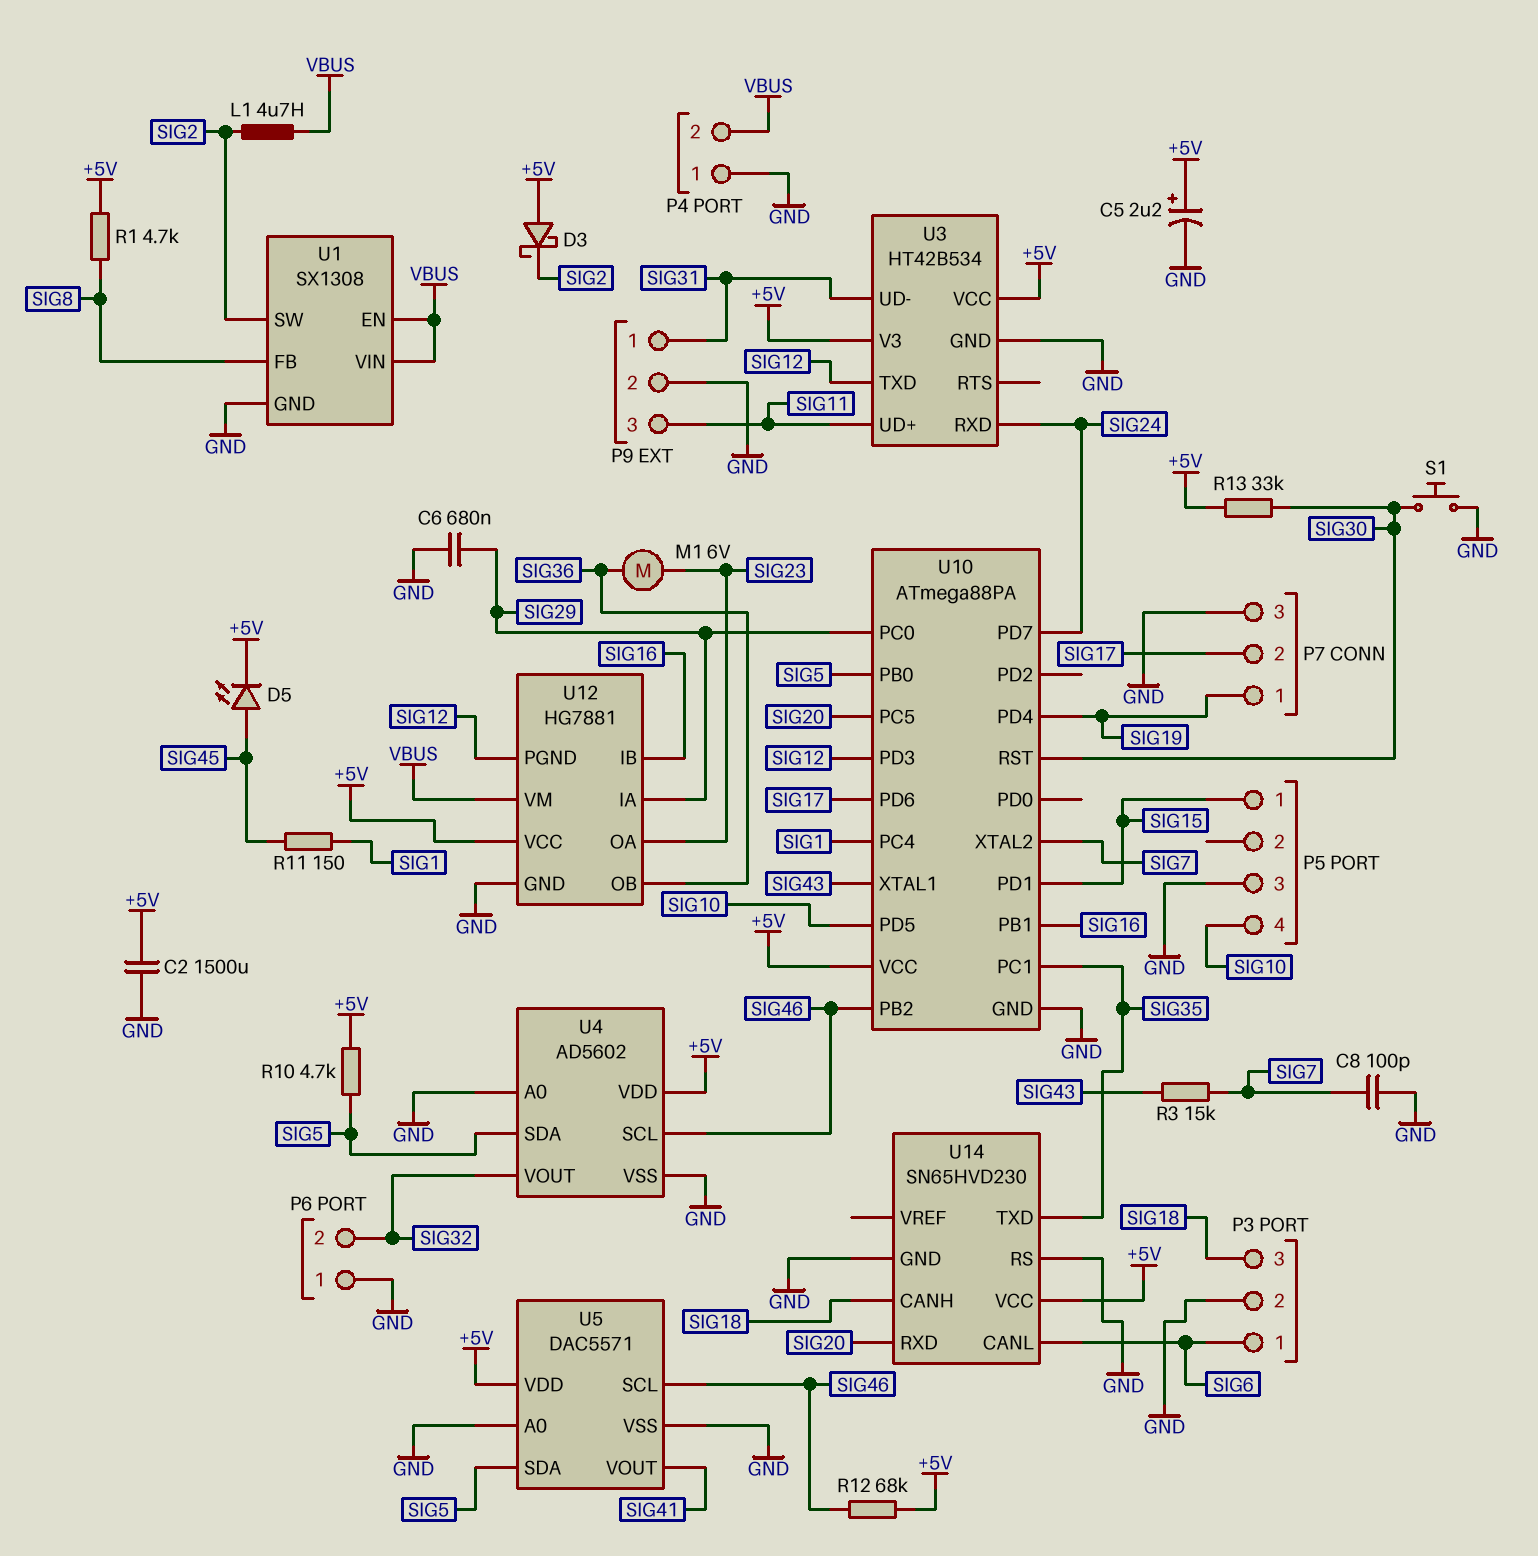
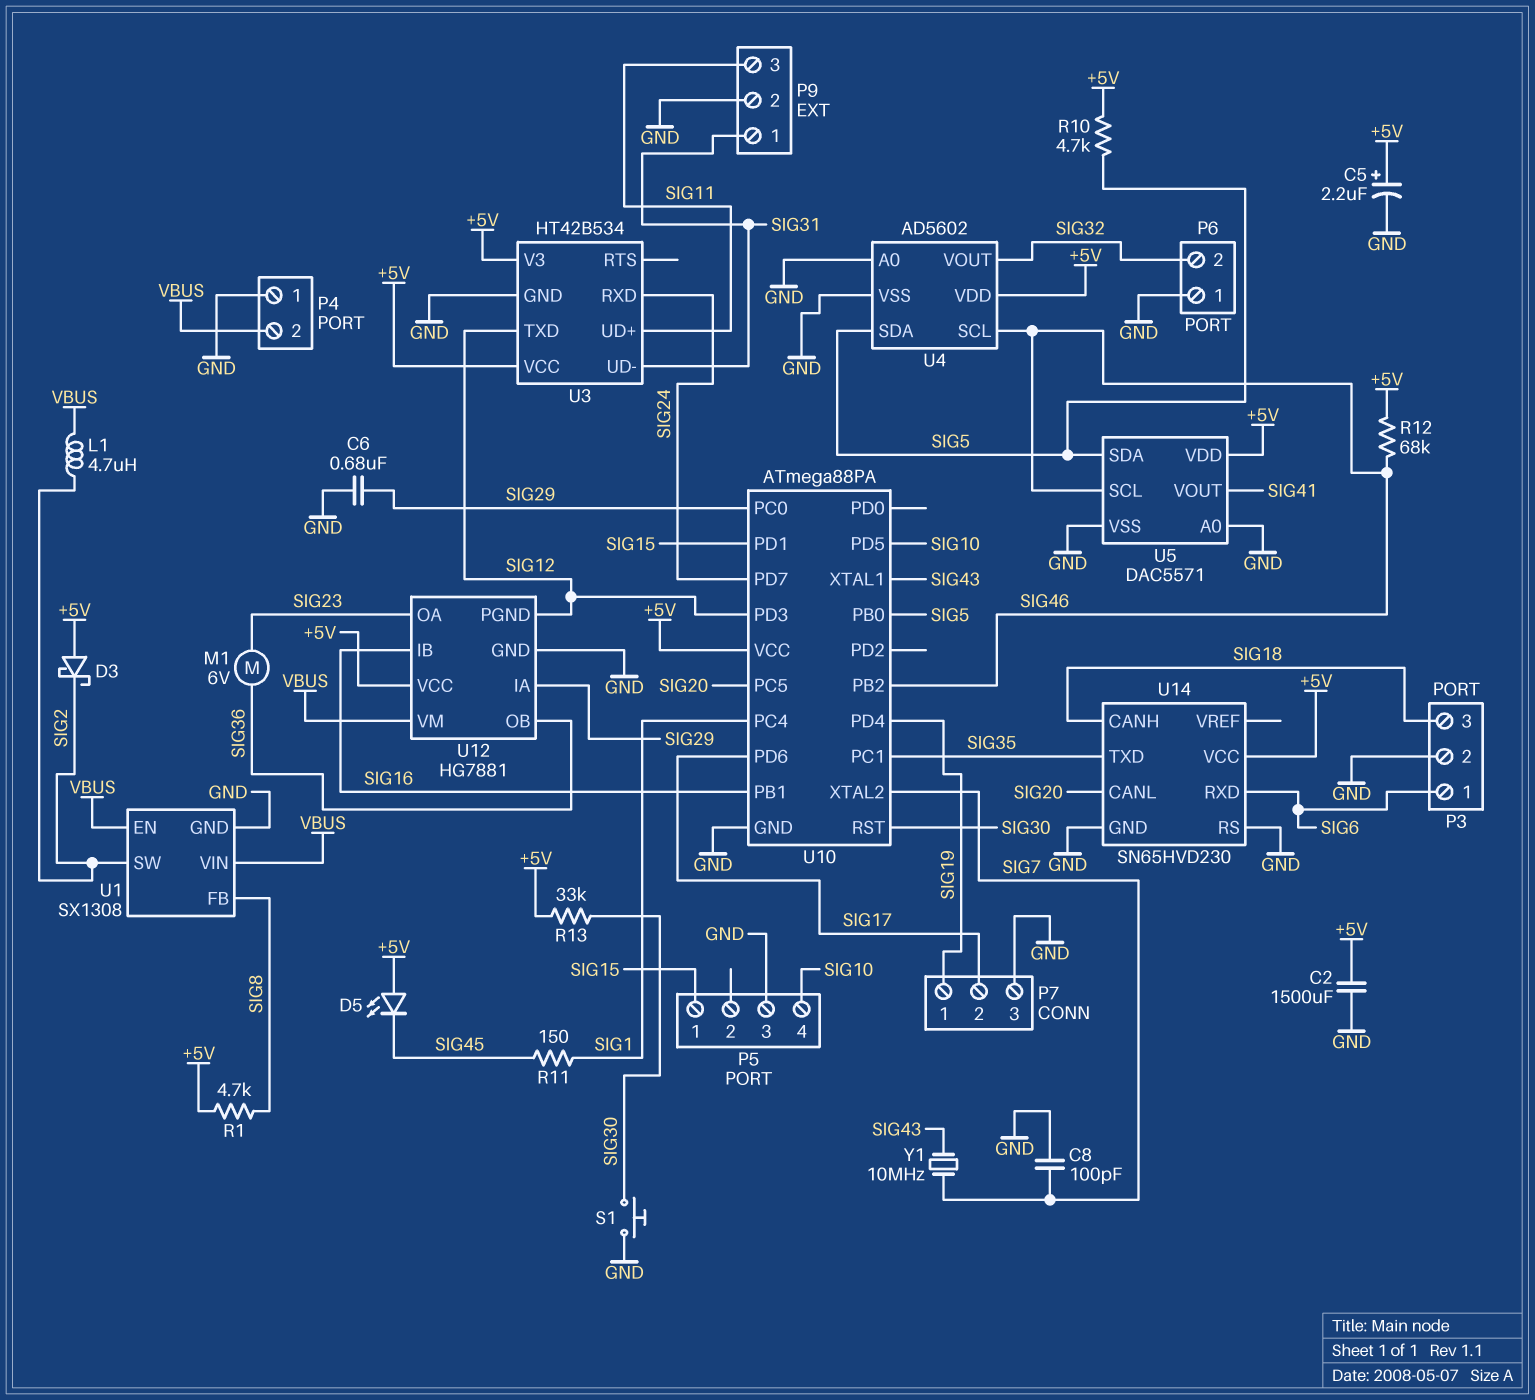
D5: LED (A SIG45, K +5V) -> LED (A +5V, K SIG45)
R3: 15k (SIG7, SIG43) -> none
U14 pin CANL: SIG6 -> SIG20
U14 pin RXD: SIG20 -> SIG6
Y1: none -> 10MHz (SIG7, SIG43)

